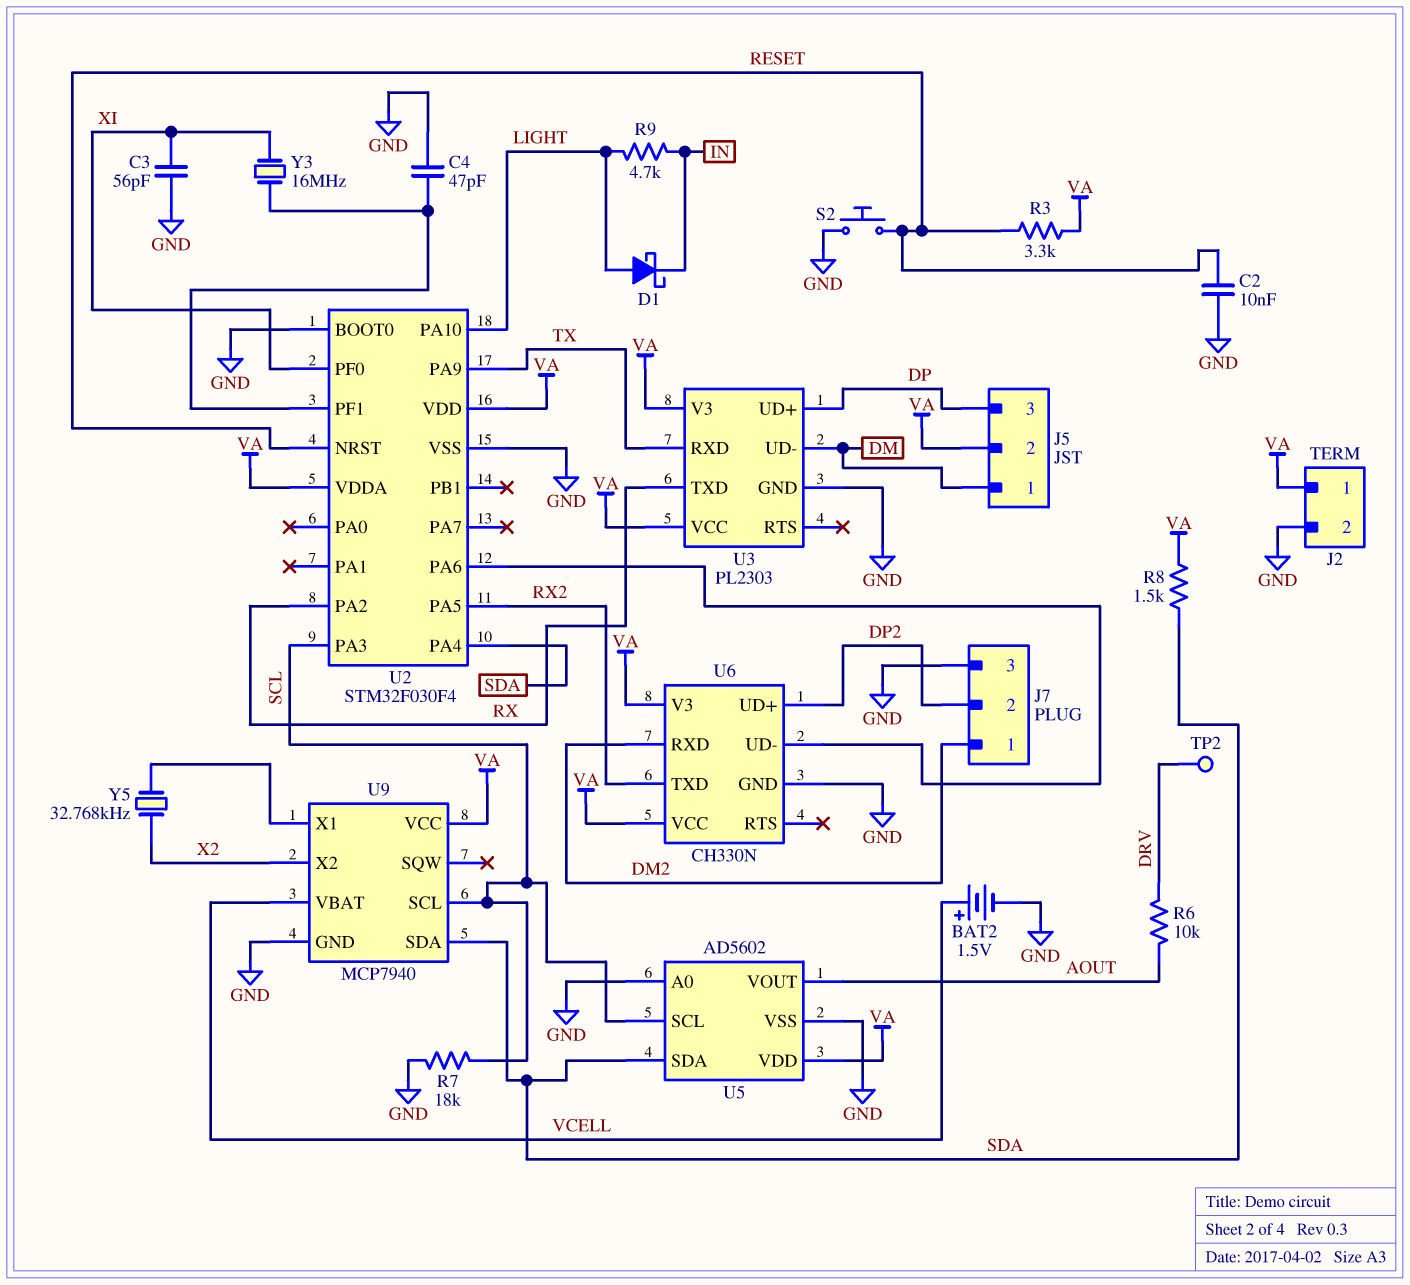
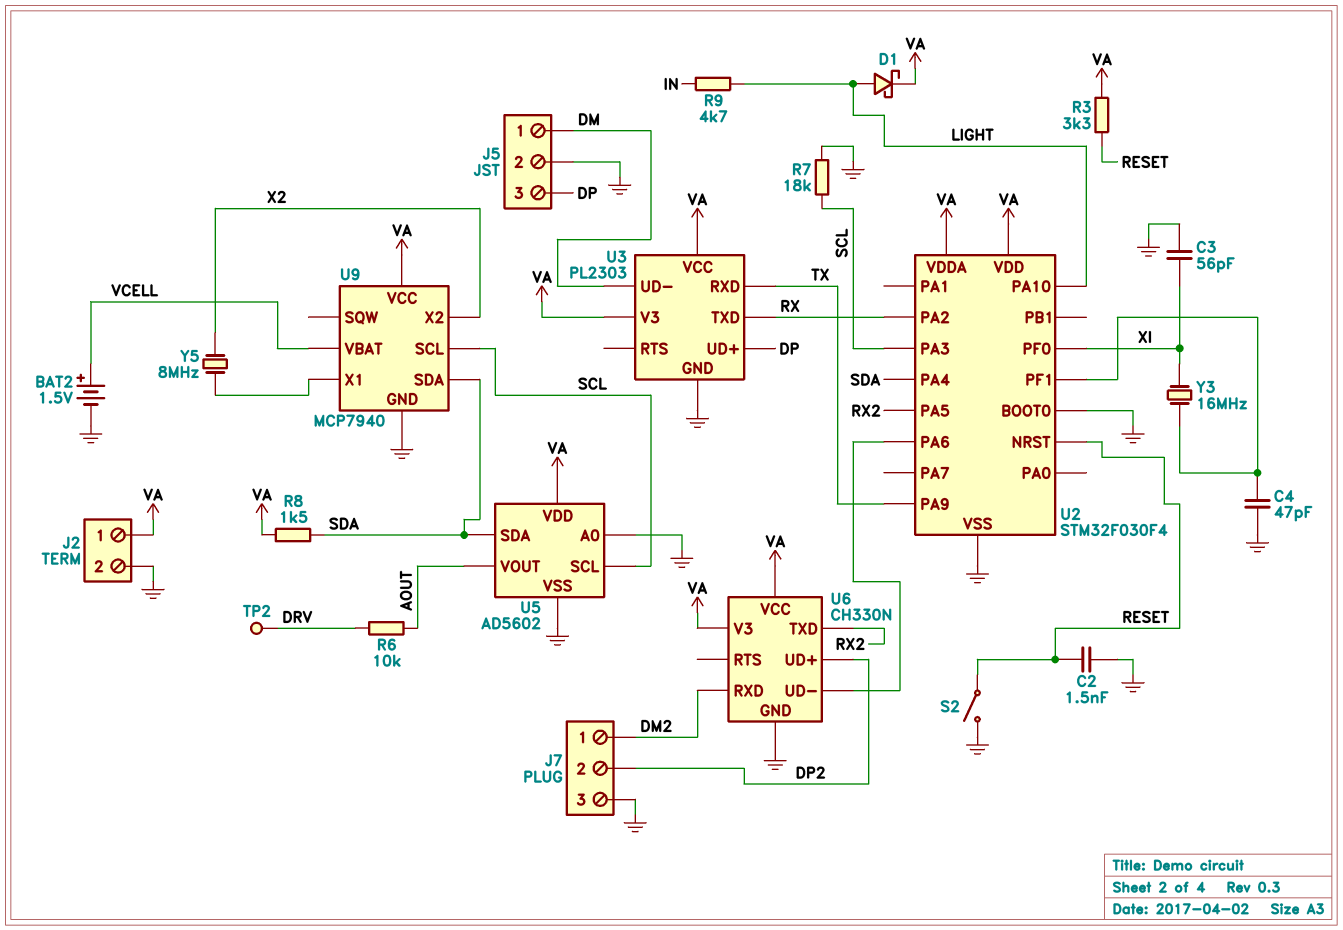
C2: 10nF (GND, RESET) -> 1.5nF (GND, RESET)
D1: schottky (A LIGHT, K IN) -> schottky (A LIGHT, K VA)
J5 pin 2: VA -> GND
S2: button (GND, RESET) -> switch (GND, RESET)
Y5: 32.768kHz (U9/X1, X2) -> 8MHz (U9/X1, X2)

